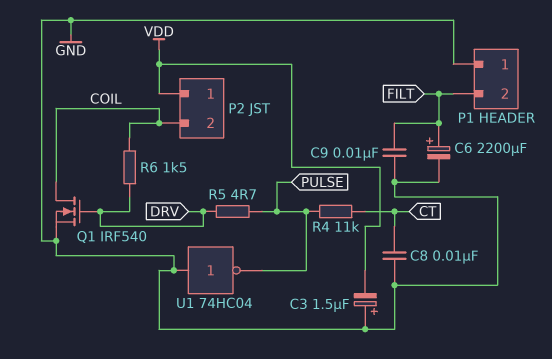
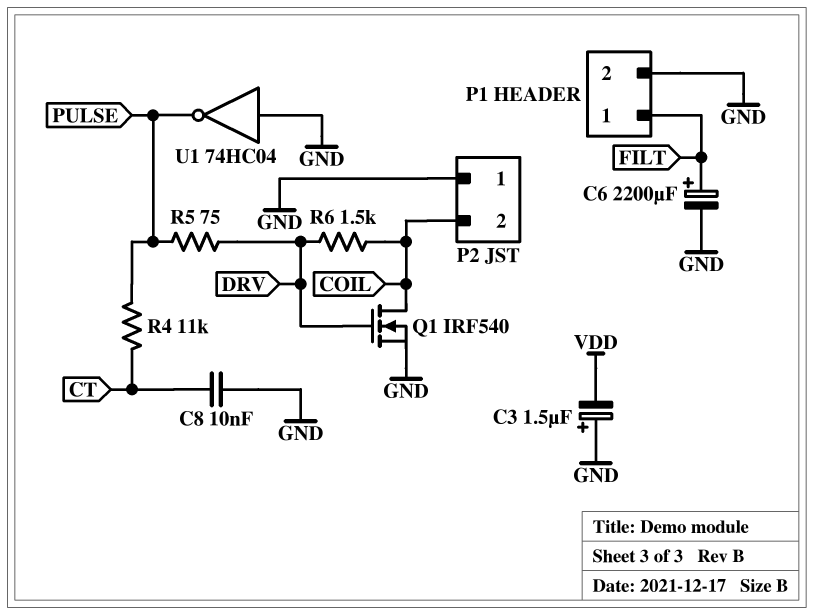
C9: 10nF (FILT, GND) -> none
P1 pin 1: GND -> FILT
P1 pin 2: FILT -> GND
P2 pin 1: VDD -> GND
R5: 4.7 (DRV, PULSE) -> 75 (DRV, PULSE)

